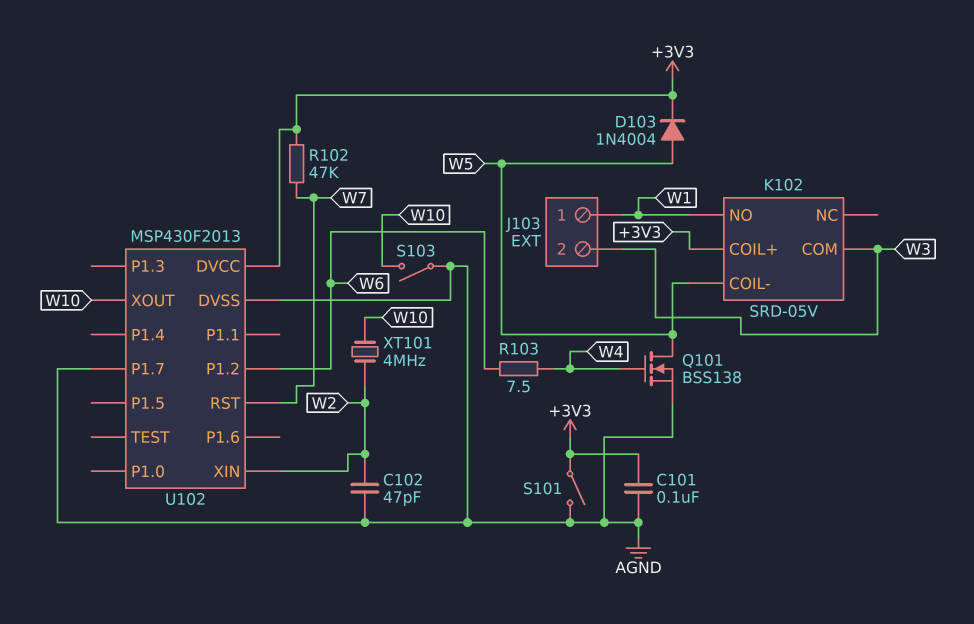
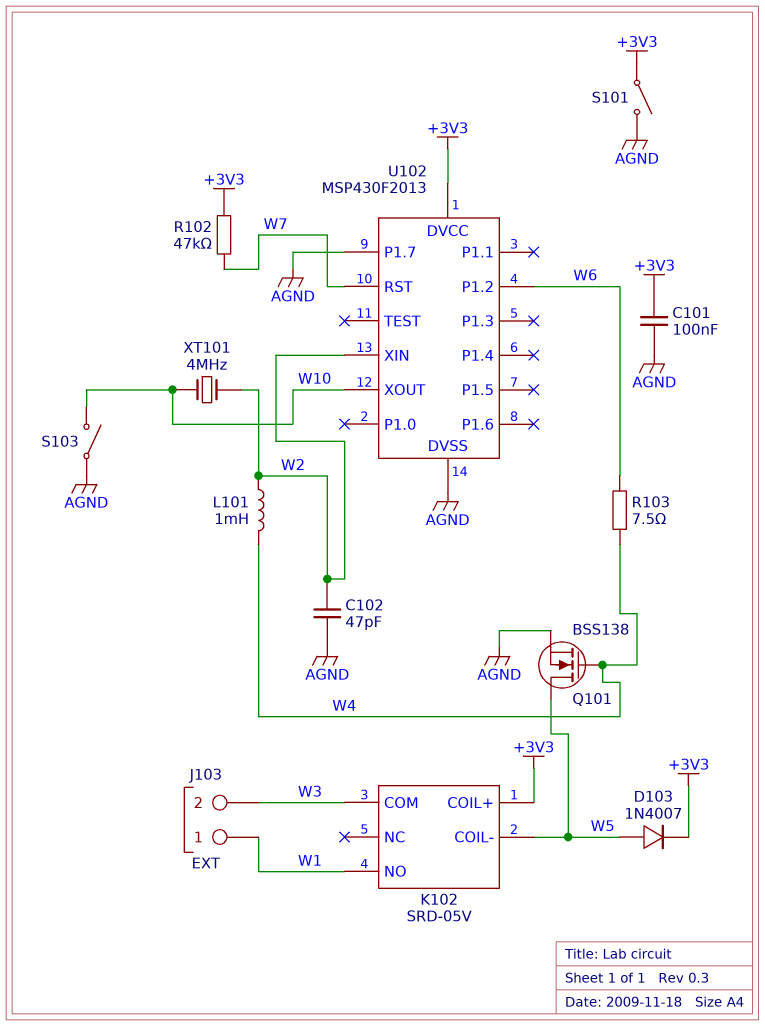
D103: diode 1N4004 (A W5, K +3V3) -> diode 1N4007 (A W5, K +3V3)
L101: none -> 1mH (W2, W4)

